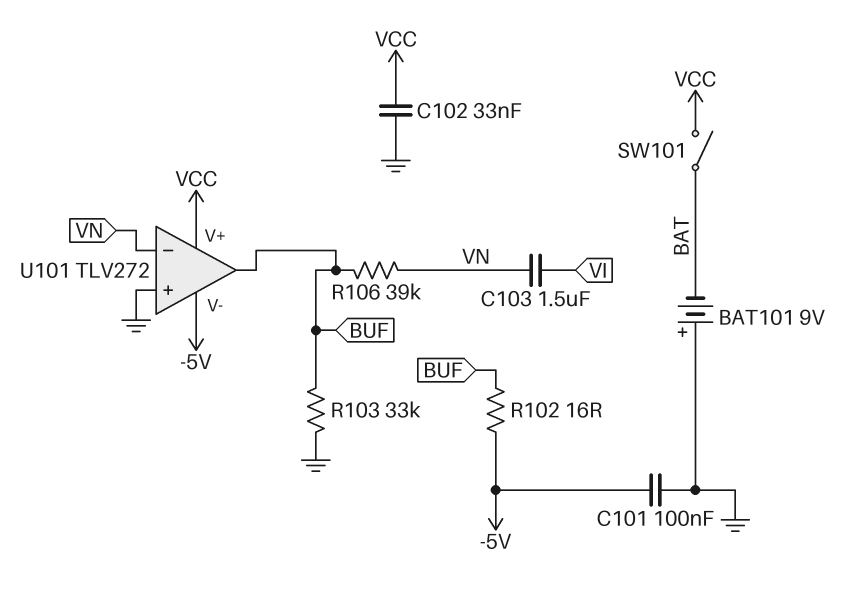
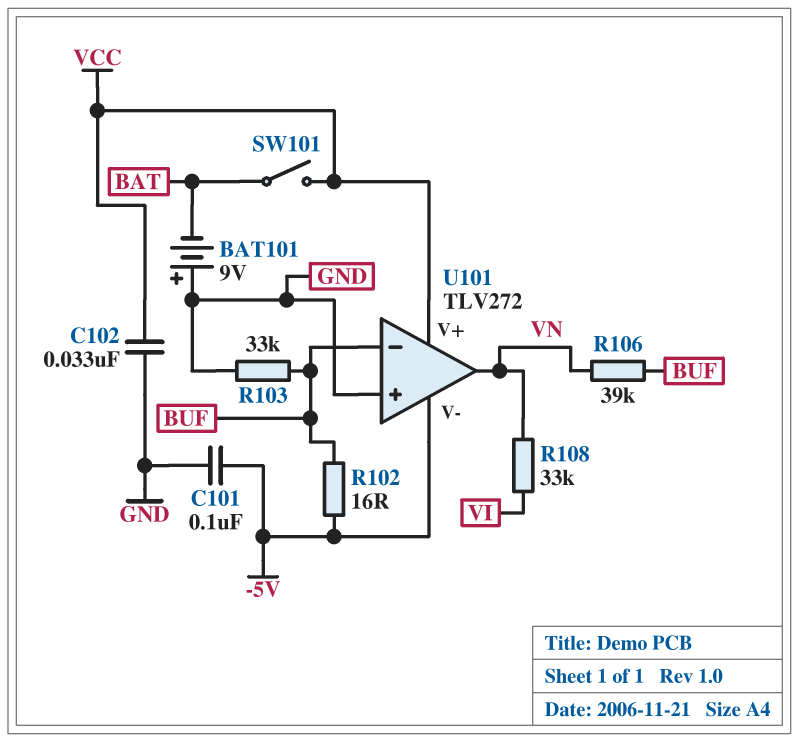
C103: 1.5uF (VI, VN) -> none
R108: none -> 33k (VI, VN)
U101 pin in-: VN -> BUF
U101 pin out: BUF -> VN

